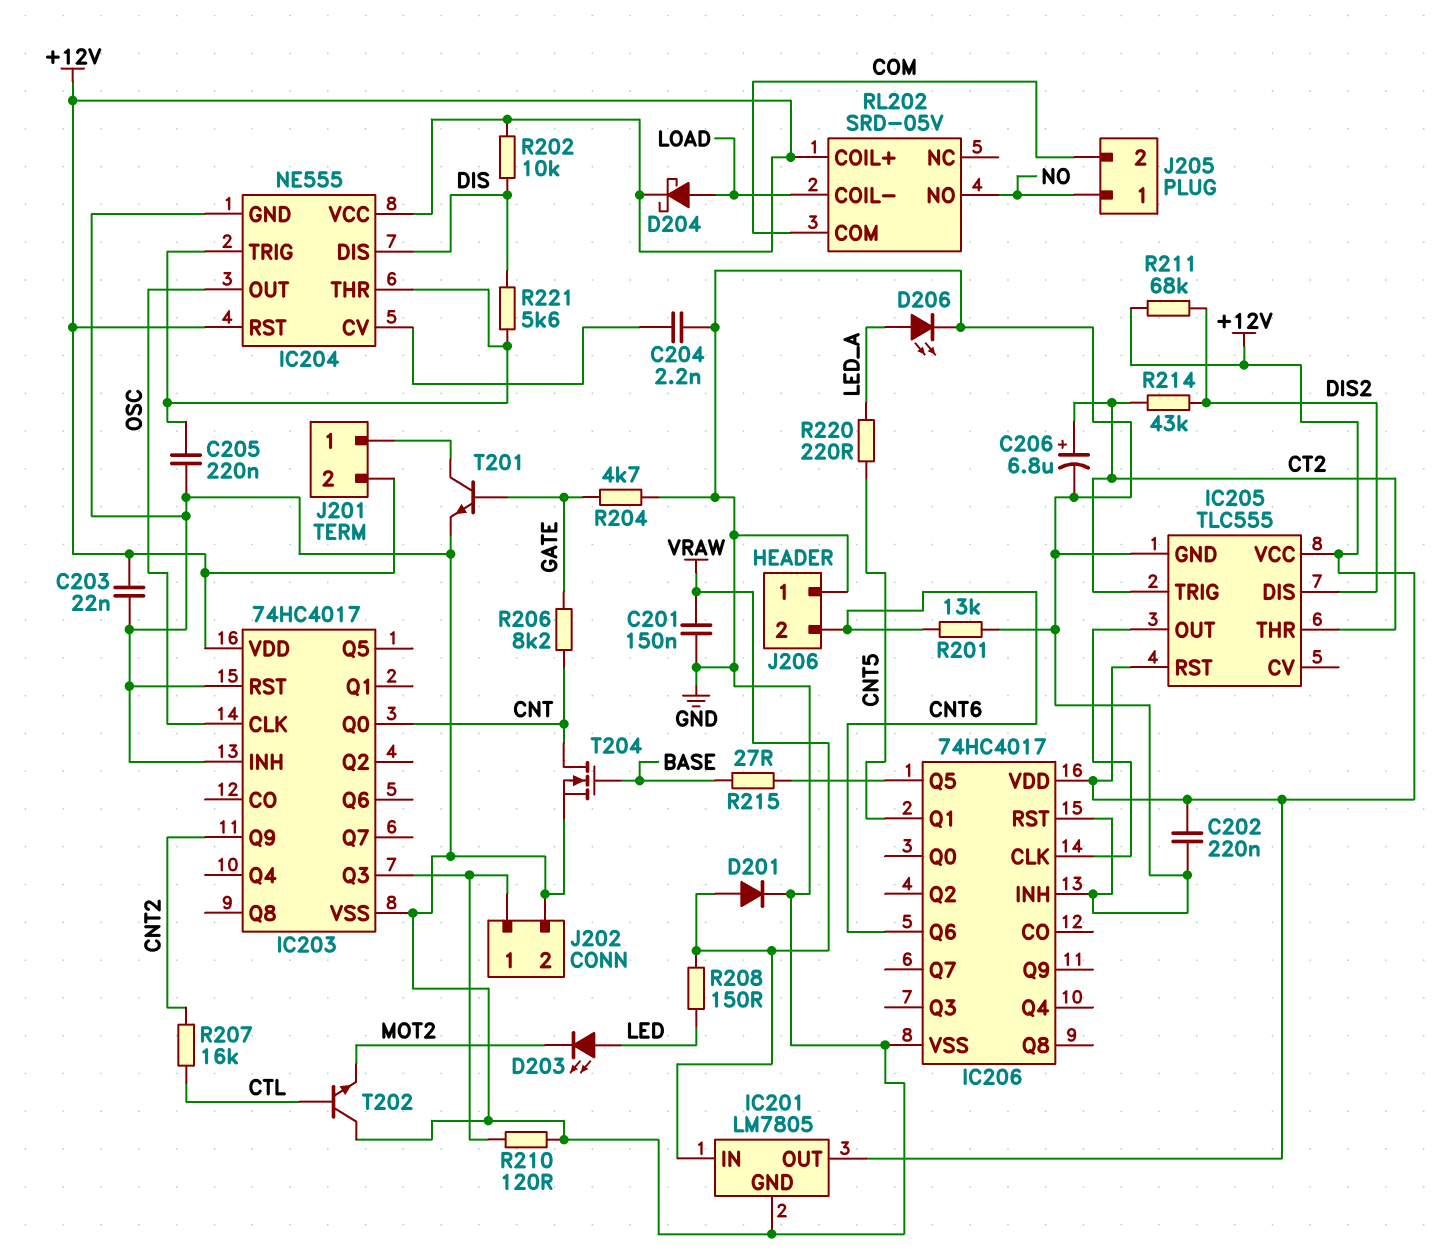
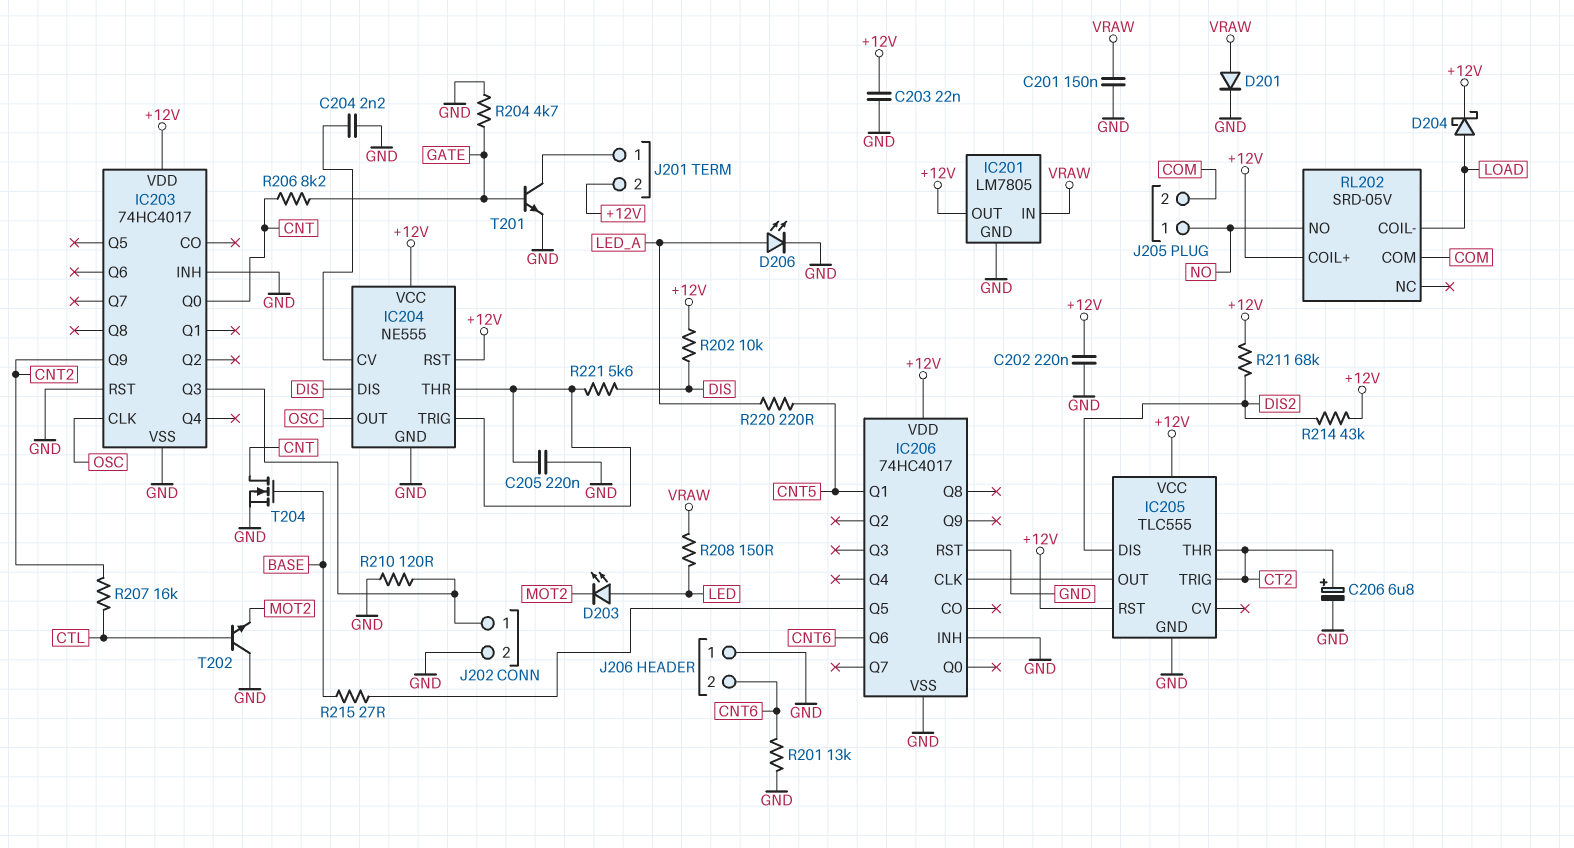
R214: 43k (CT2, DIS2) -> 43k (+12V, DIS2)

